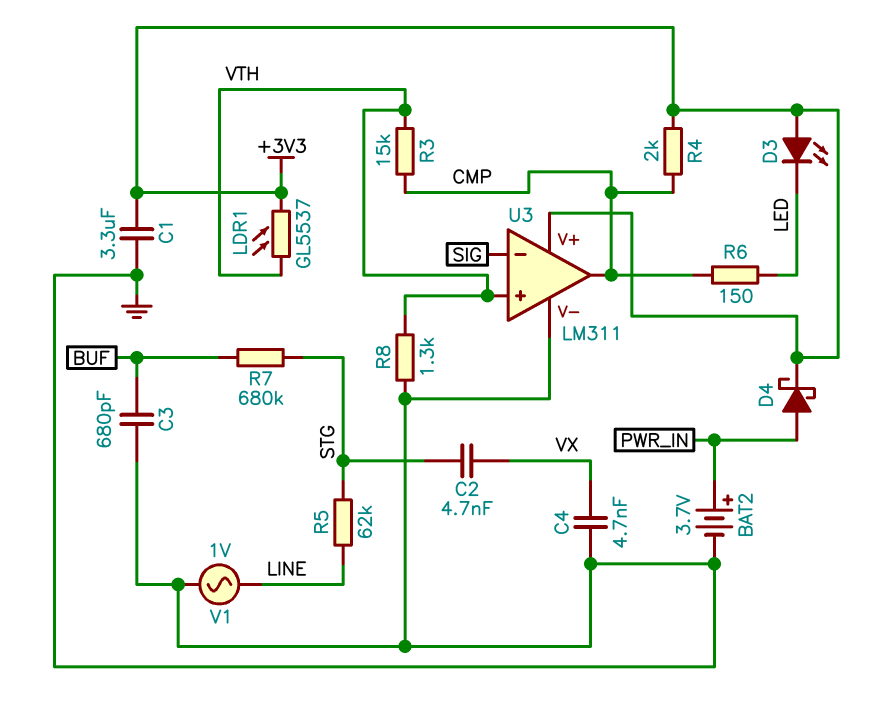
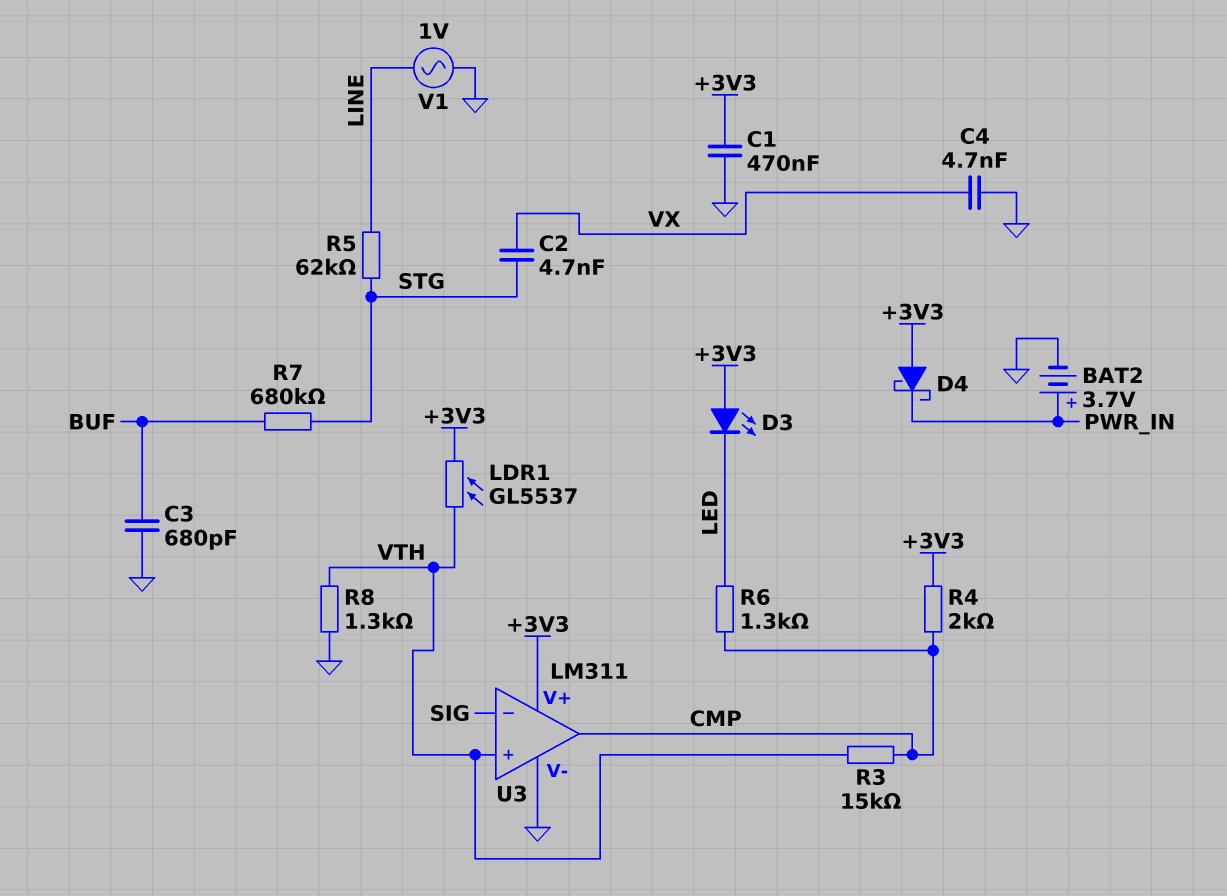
C1: 3.3uF (+3V3, GND) -> 470nF (+3V3, GND)
D4: schottky (A PWR_IN, K +3V3) -> schottky (A +3V3, K PWR_IN)
R6: 150 (CMP, LED) -> 1.3k (CMP, LED)

